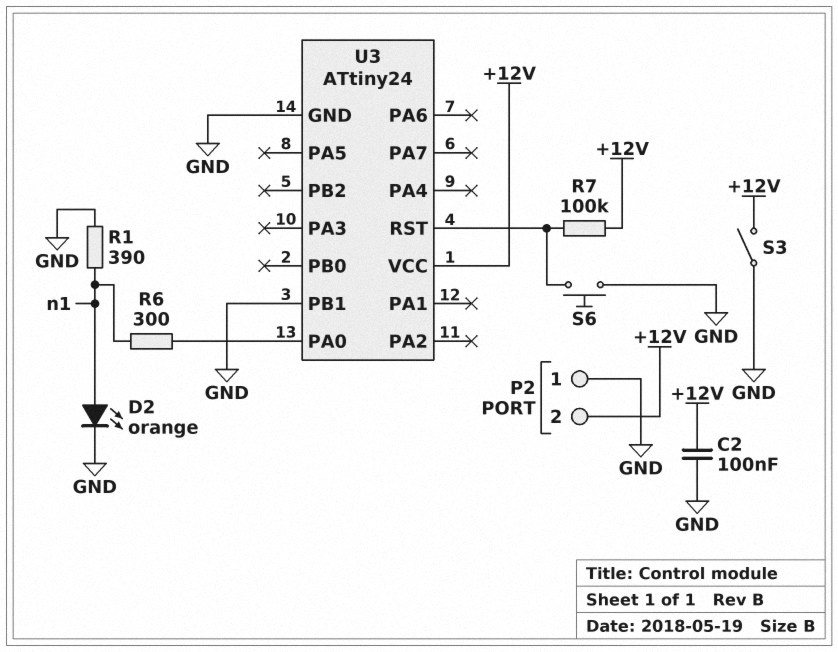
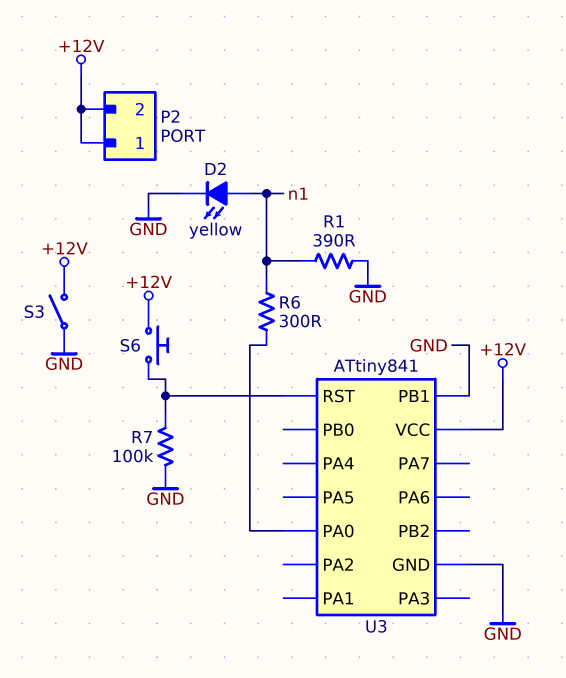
C2: 100nF (+12V, GND) -> none
D2: LED orange (A n1, K GND) -> LED yellow (A n1, K GND)
P2 pin 1: GND -> +12V
R7: 100k (+12V, U3/RST) -> 100k (GND, U3/RST)
S6: button (GND, U3/RST) -> button (+12V, U3/RST)
U3: ATtiny24 -> ATtiny841

